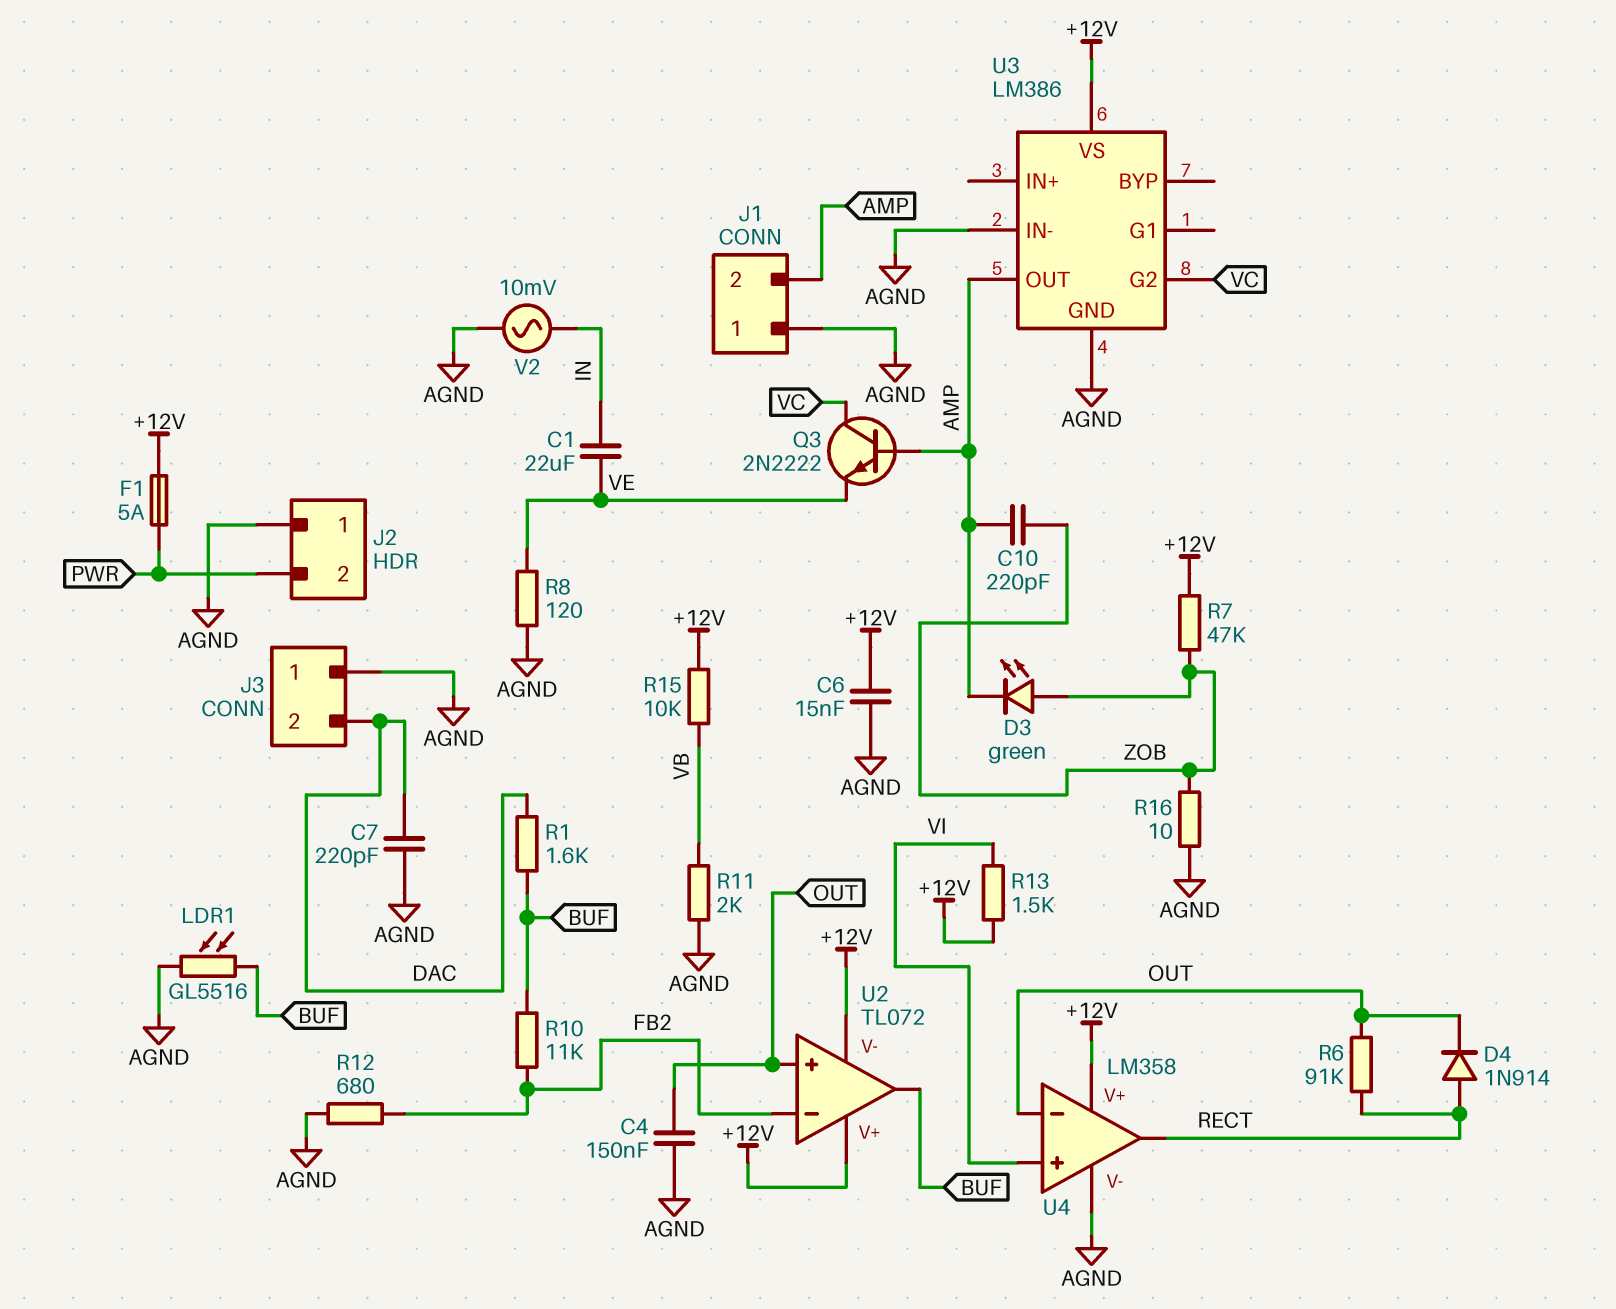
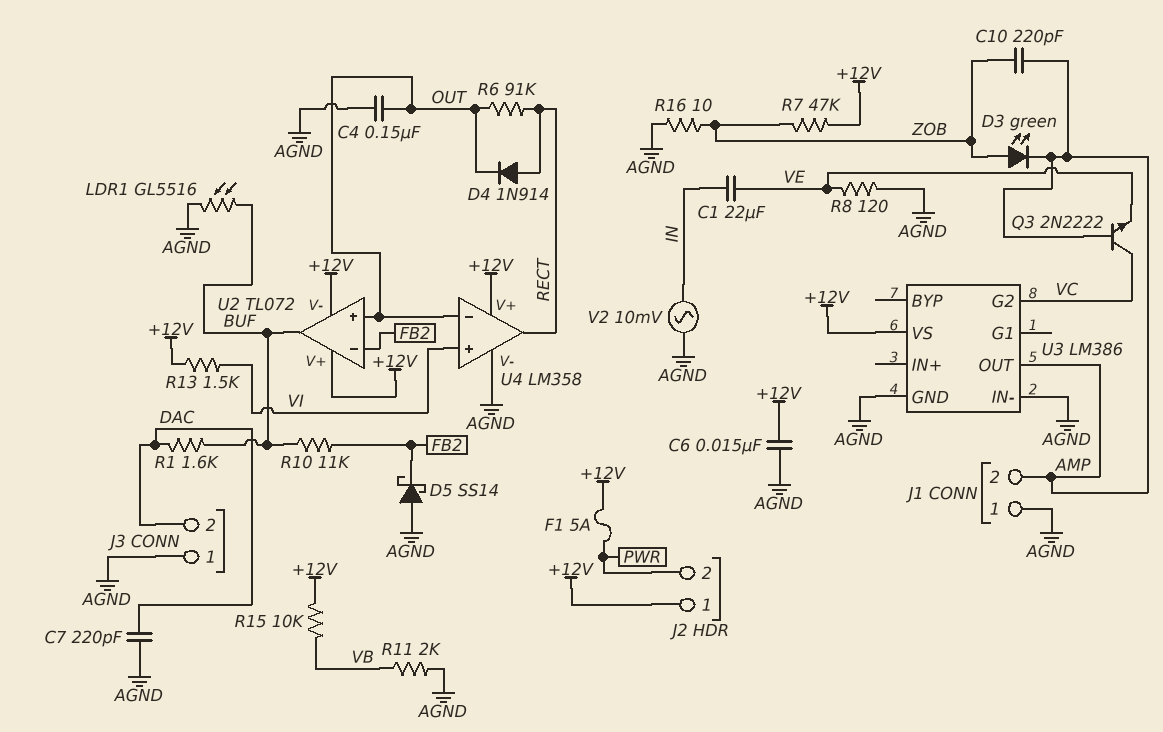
D5: none -> schottky SS14 (A AGND, K FB2)
J2 pin 1: AGND -> +12V
R12: 680 (AGND, FB2) -> none

